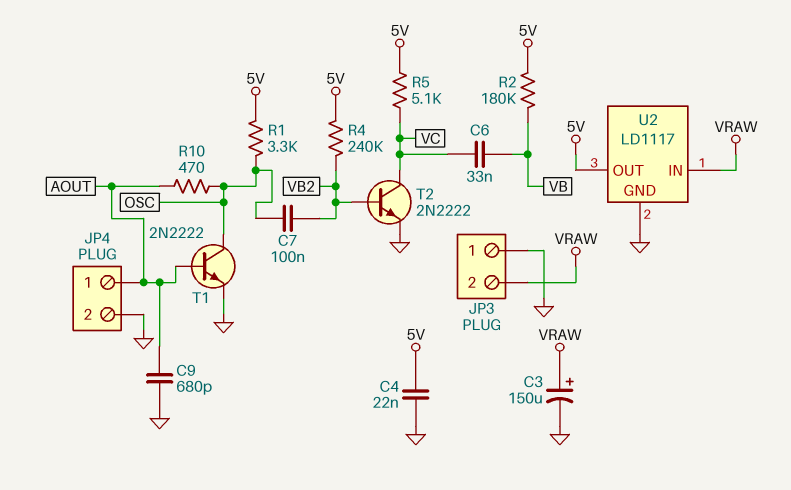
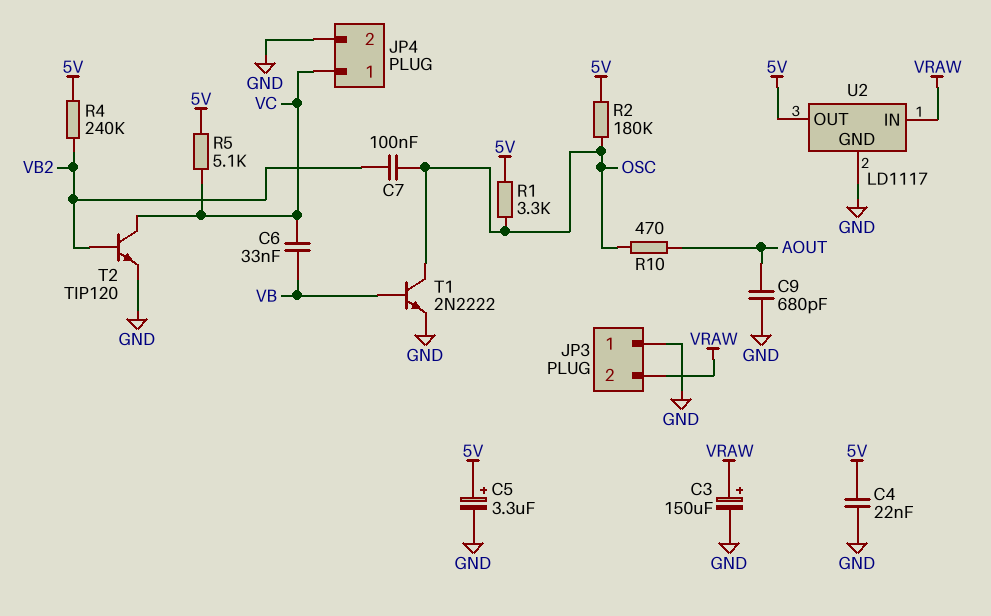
C5: none -> 3.3uF (plus 5V, minus GND)
JP4 pin 1: AOUT -> VC
R2: 180k (5V, VB) -> 180k (5V, OSC)
T1: NPN 2N2222 (B AOUT, C OSC, E GND) -> NPN 2N2222 (B VB, C OSC, E GND)
T2: NPN 2N2222 (B VB2, C VC, E GND) -> NPN TIP120 (B VB2, C VC, E GND)

